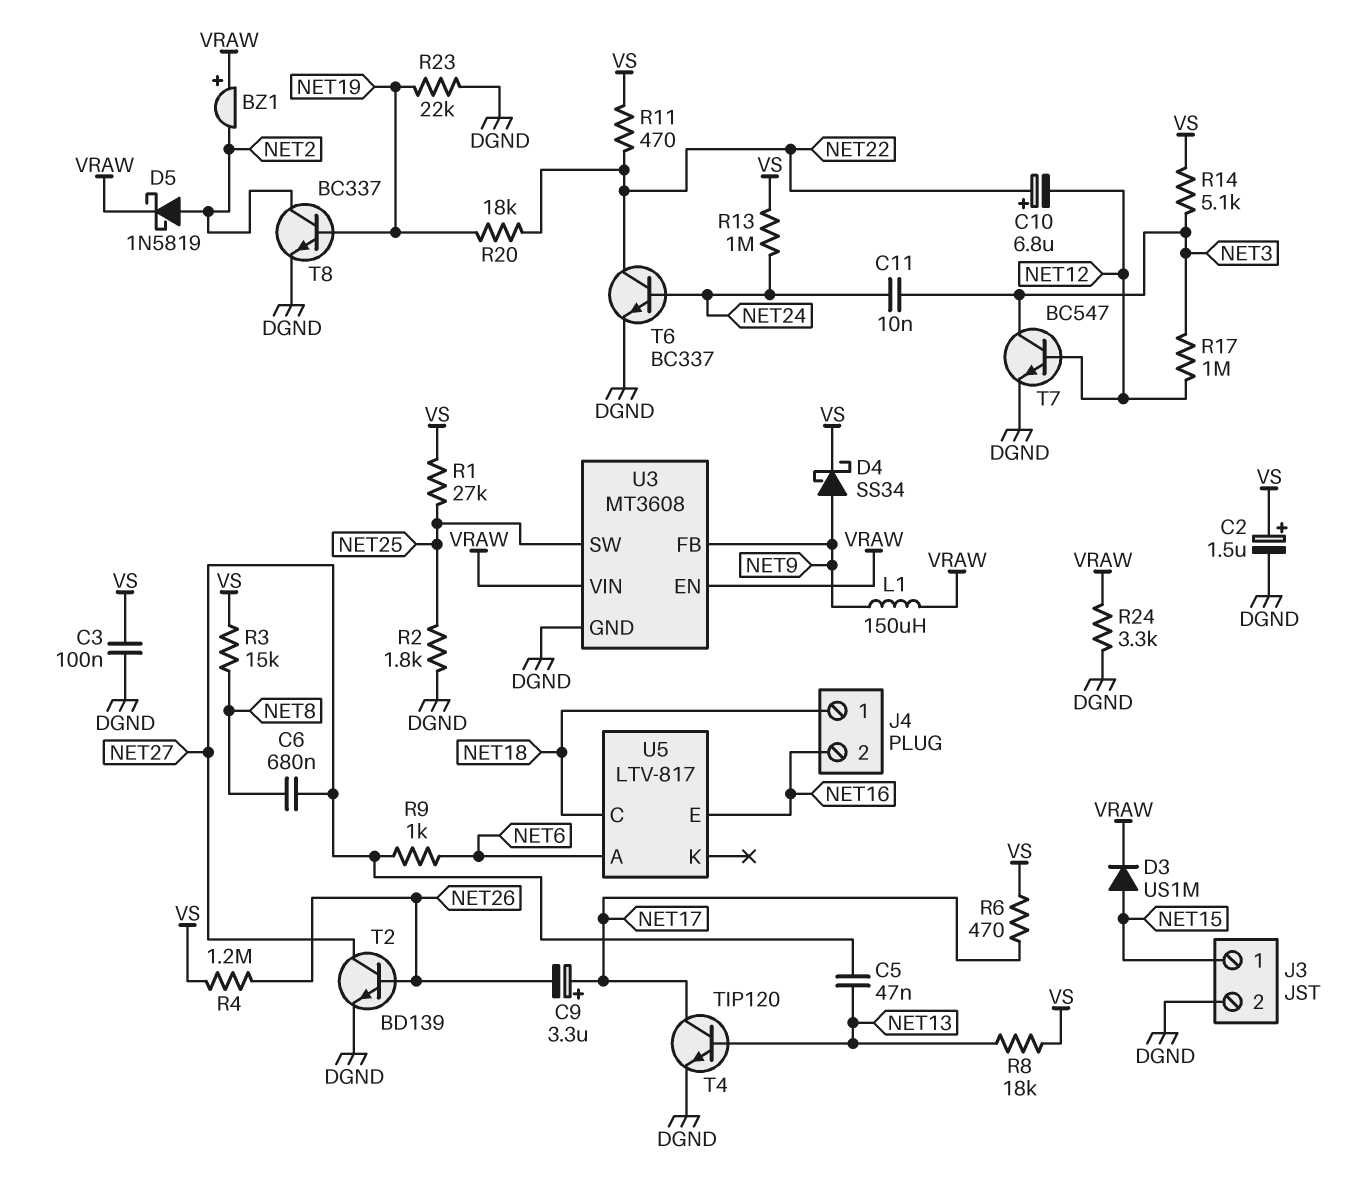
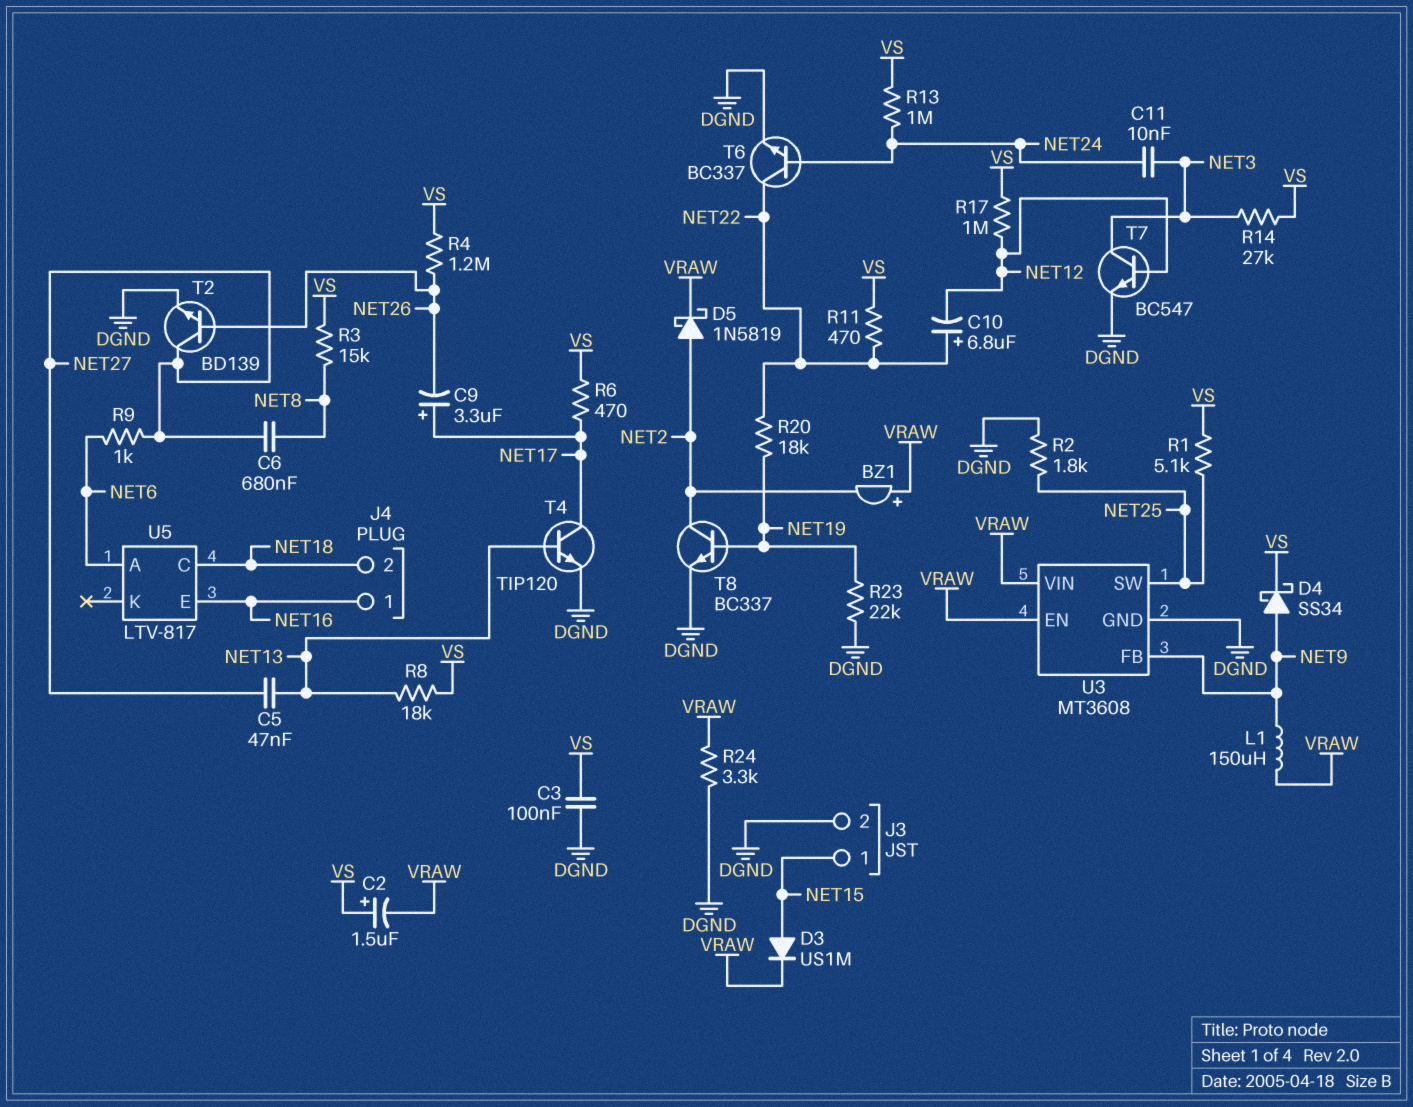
C2: 1.5uF (plus VS, minus DGND) -> 1.5uF (plus VS, minus VRAW)
J4 pin 1: NET18 -> NET16
J4 pin 2: NET16 -> NET18
R1: 27k (NET25, VS) -> 5.1k (NET25, VS)
R14: 5.1k (NET3, VS) -> 27k (NET3, VS)
R17: 1M (NET3, NET12) -> 1M (NET12, VS)

